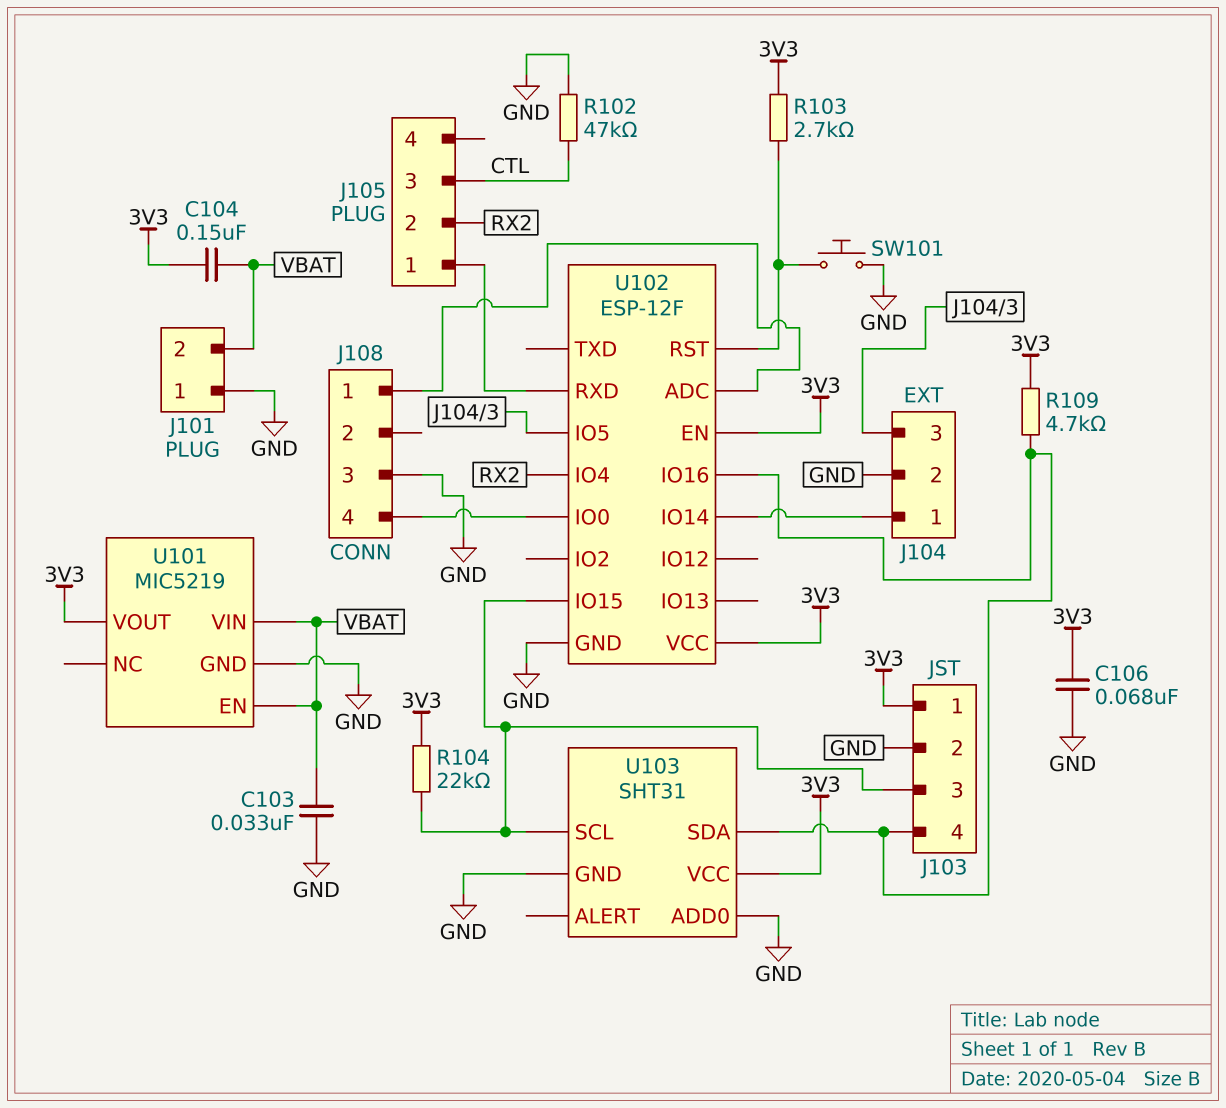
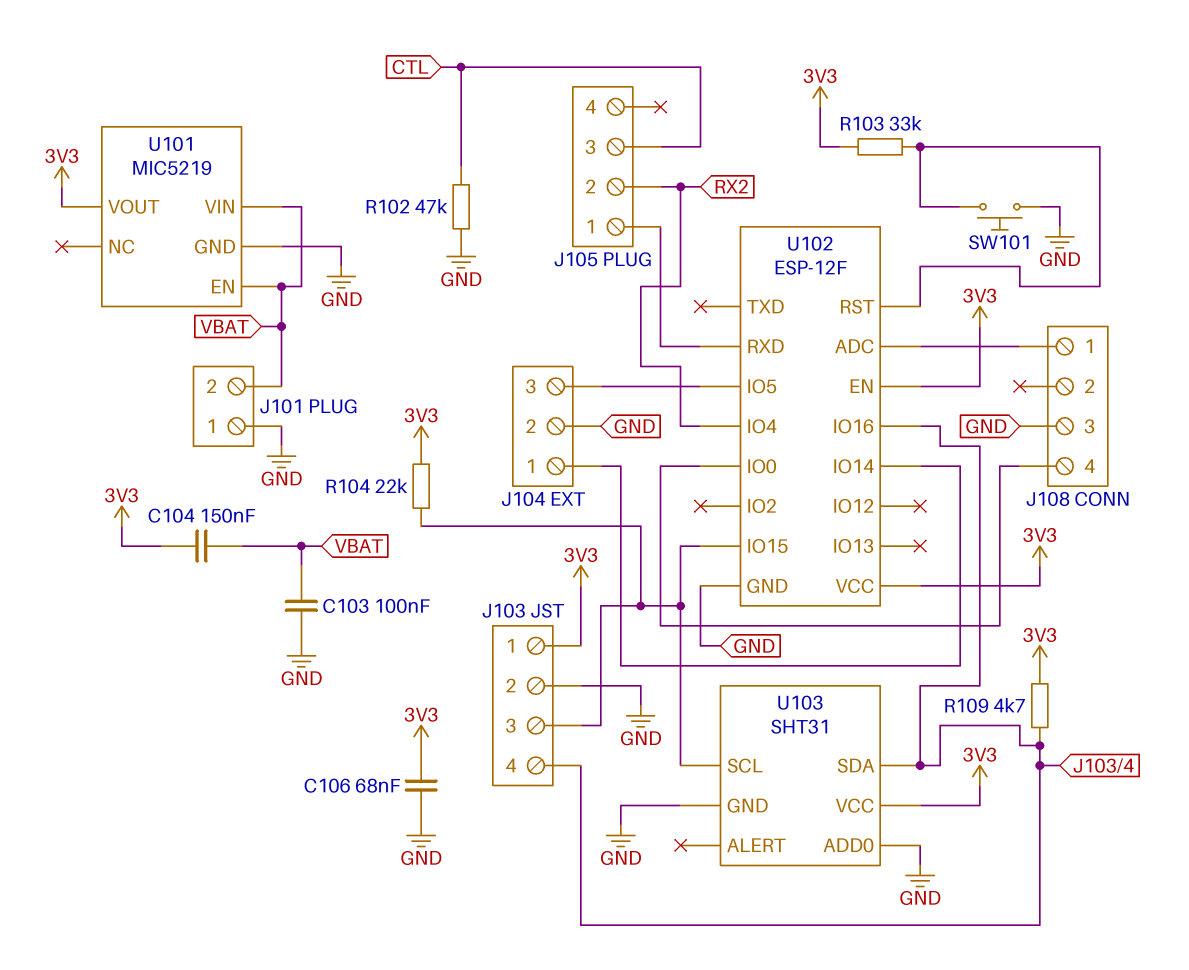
C103: 33nF (GND, VBAT) -> 100nF (GND, VBAT)
R103: 2.7k (3V3, U102/RST) -> 33k (3V3, U102/RST)

